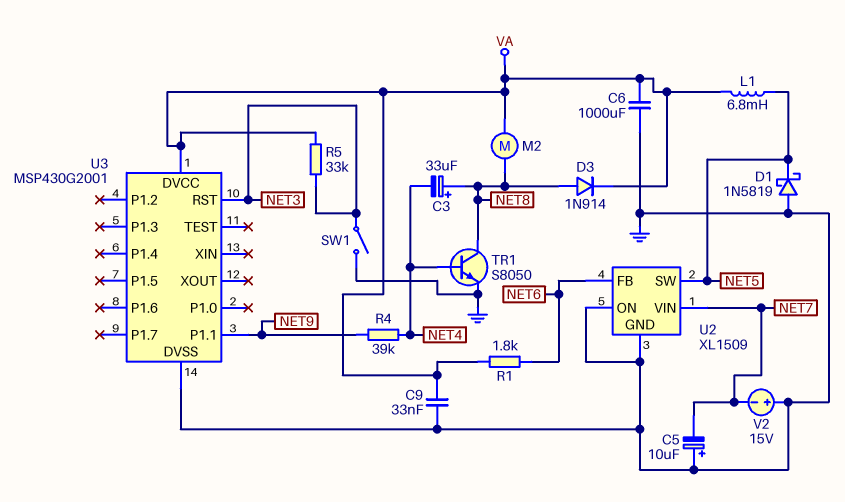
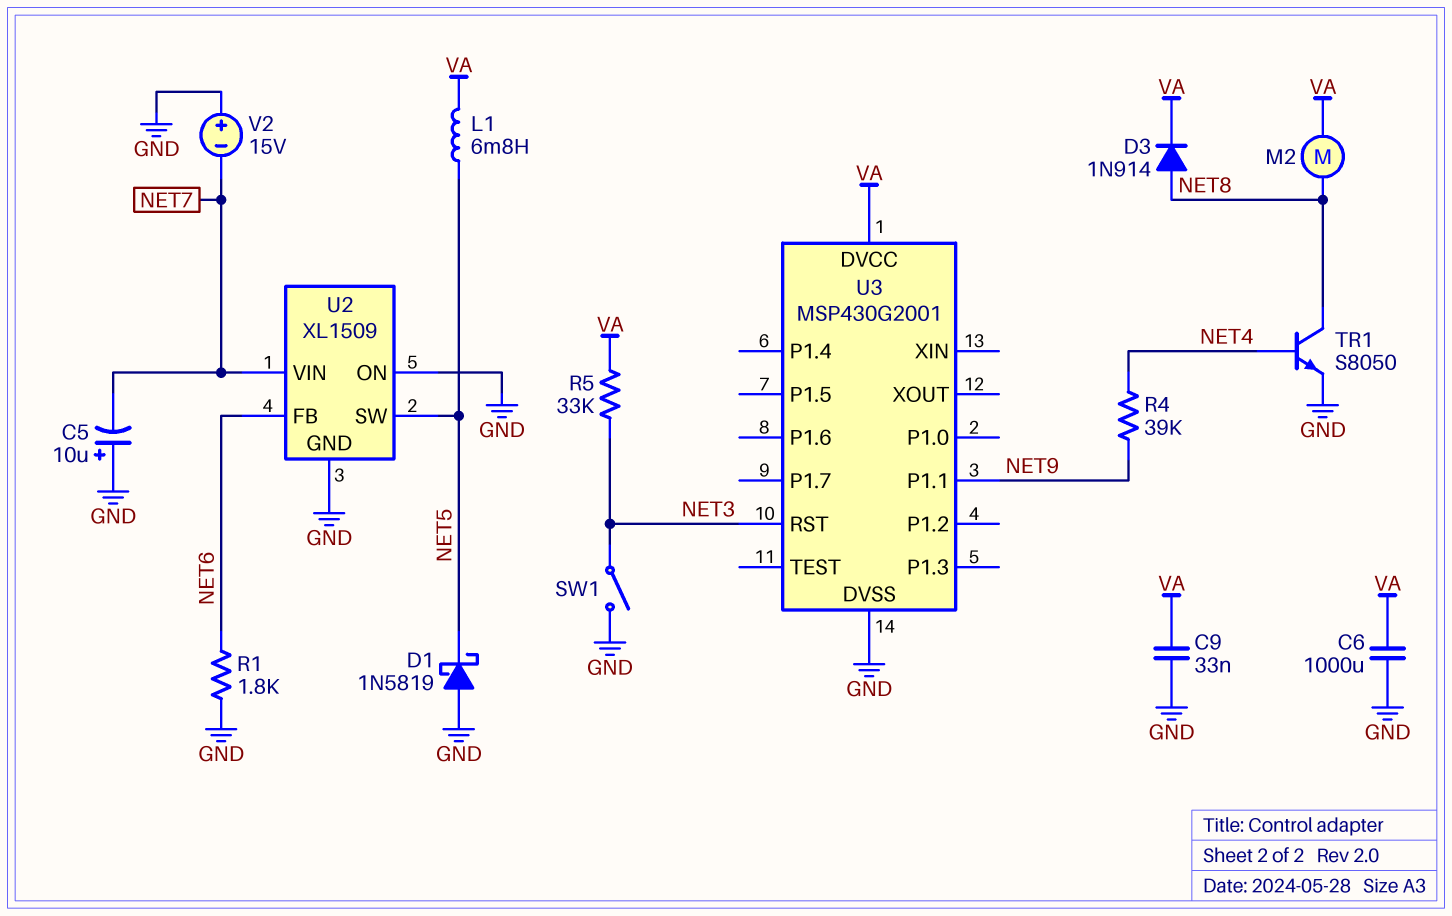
C3: 33uF (plus NET8, minus NET4) -> none
R1: 1.8k (NET6, VA) -> 1.8k (GND, NET6)

